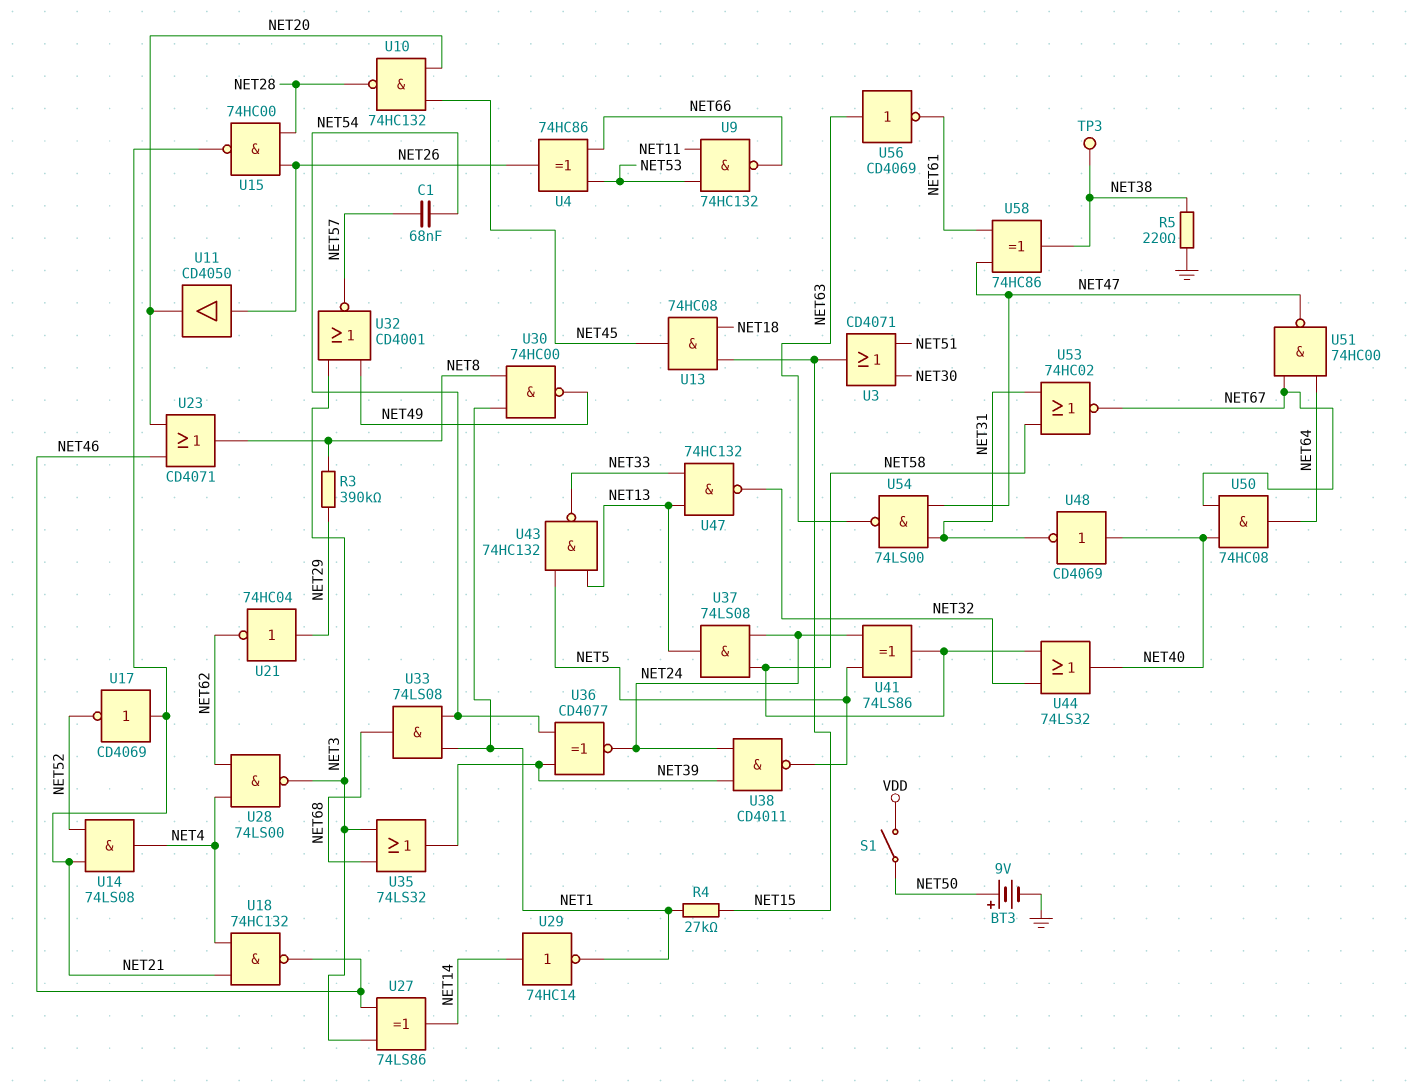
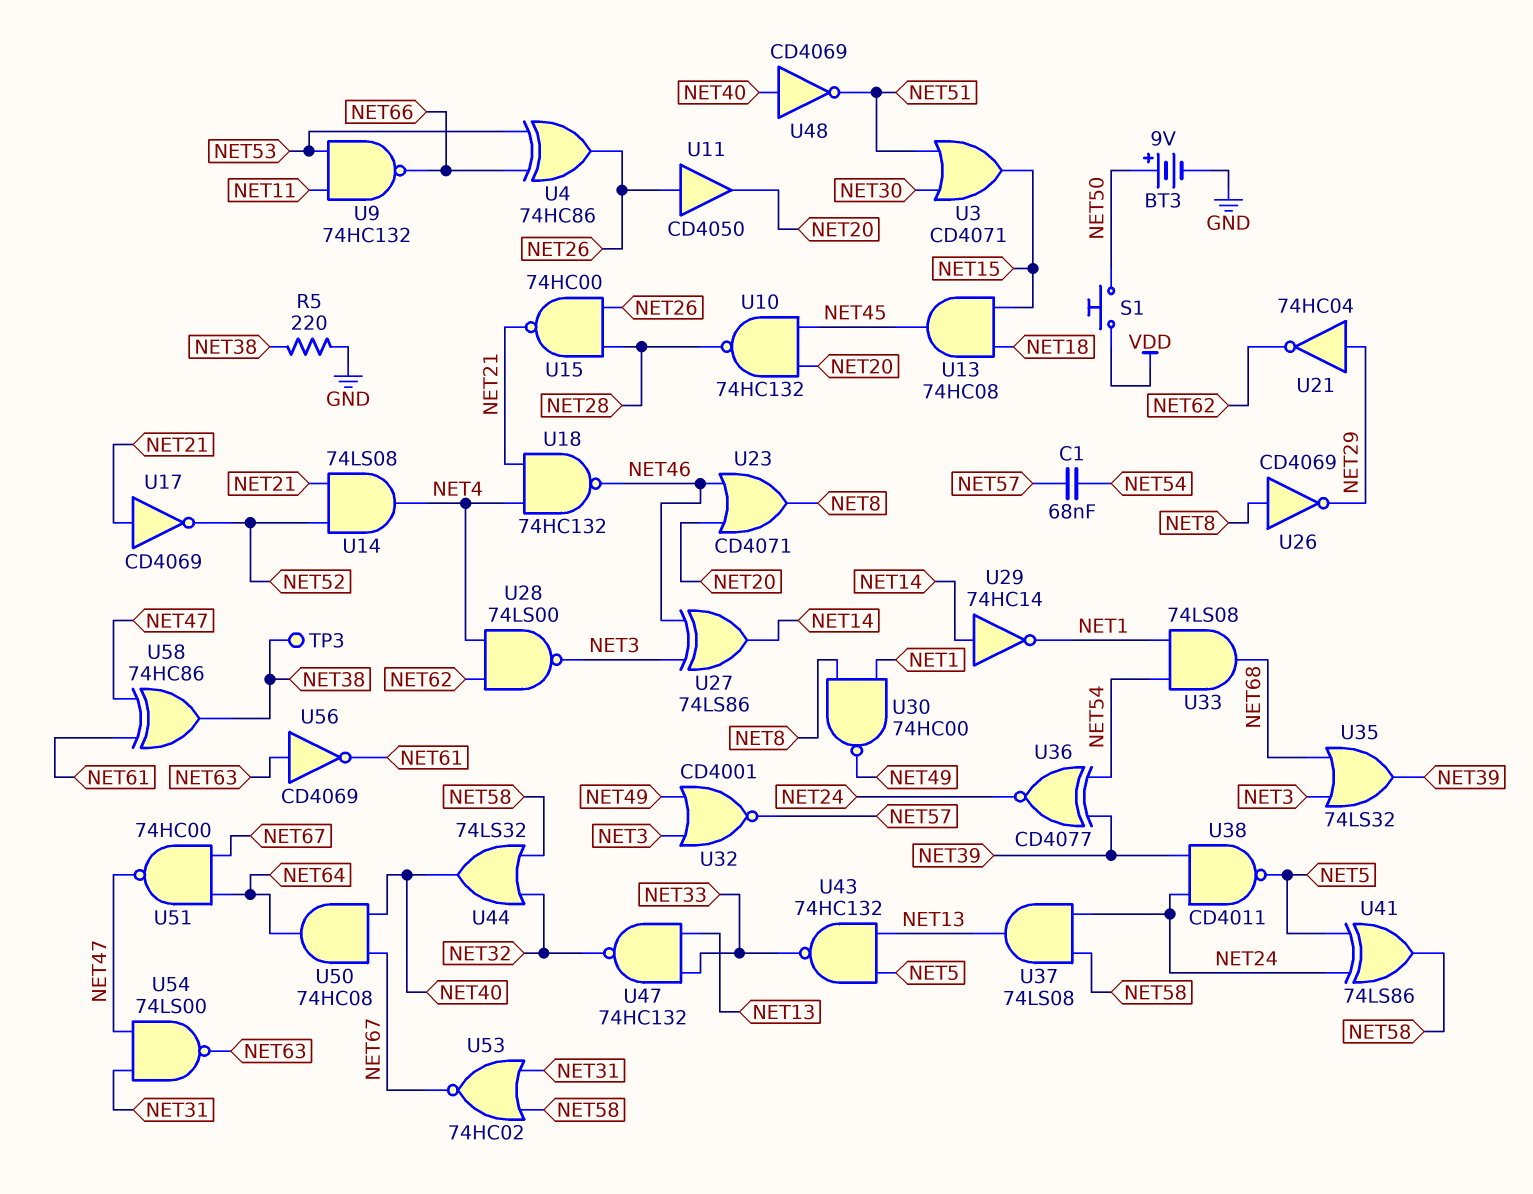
R3: 390k (NET8, NET29) -> none
R4: 27k (NET1, NET15) -> none
S1: switch (NET50, VDD) -> button (NET50, VDD)
U26: none -> NOT CD4069 (in NET8, out NET29)
U48: NOT CD4069 (in NET40, out NET31) -> NOT CD4069 (in NET40, out NET51)

